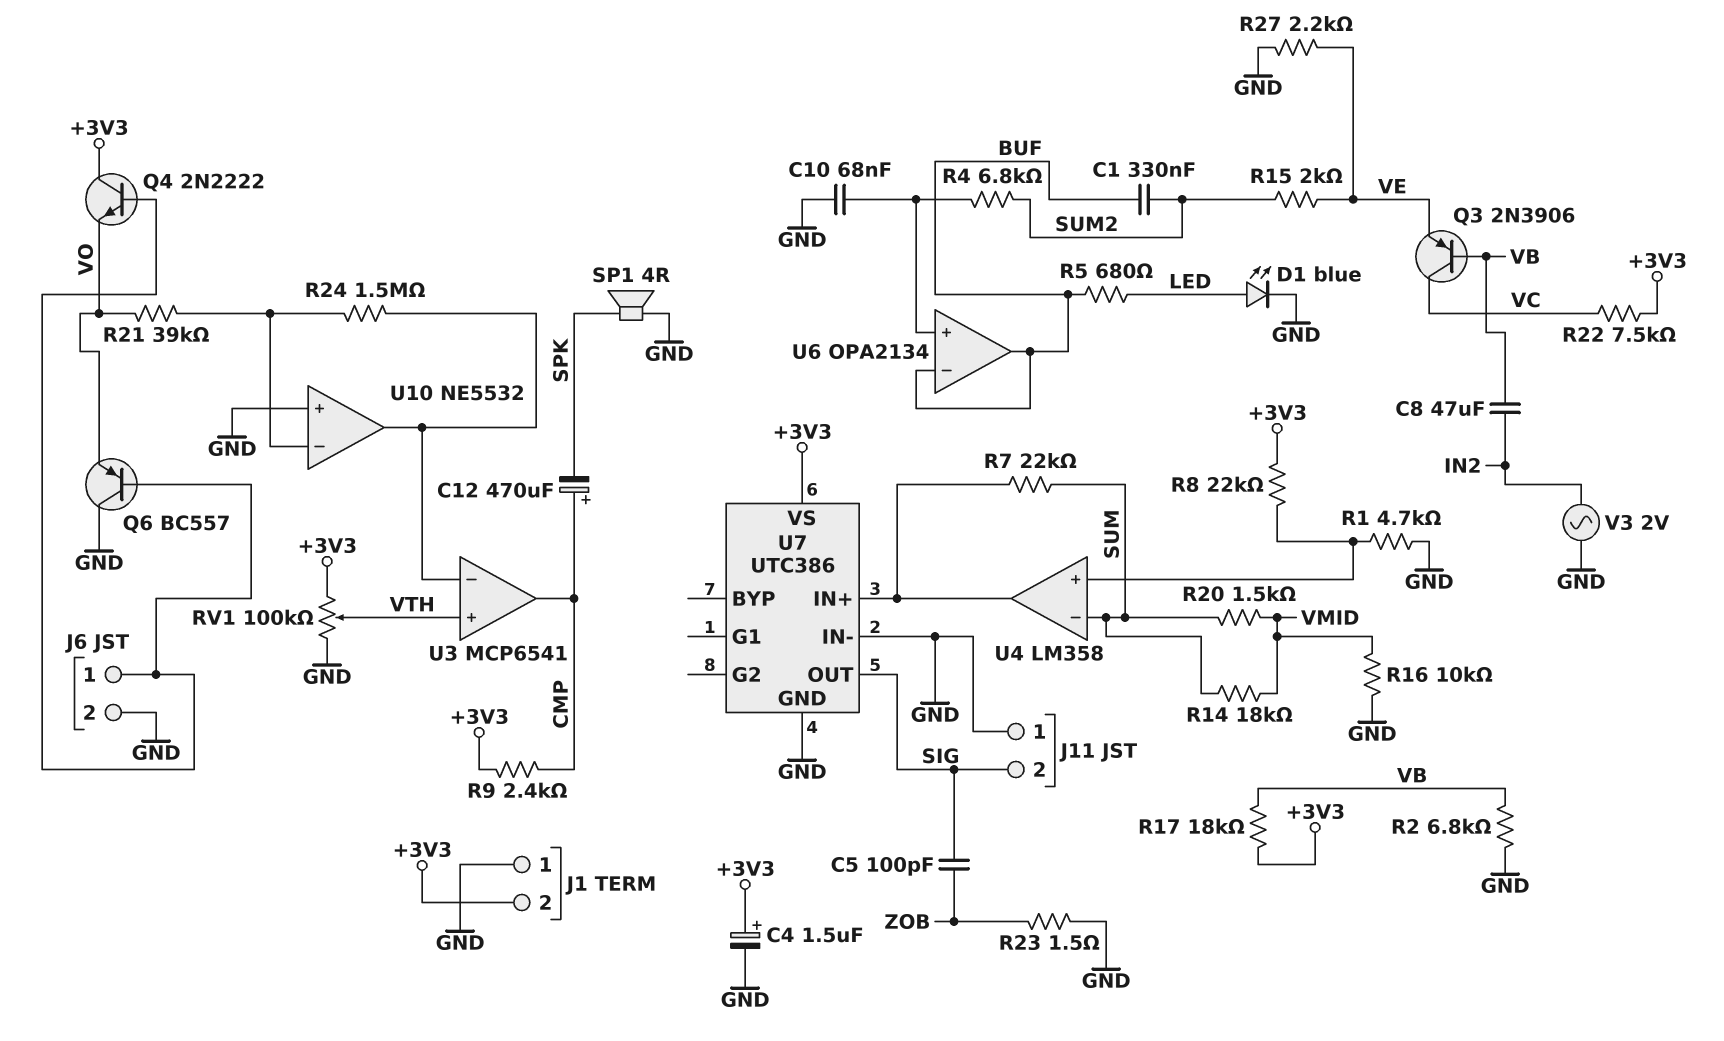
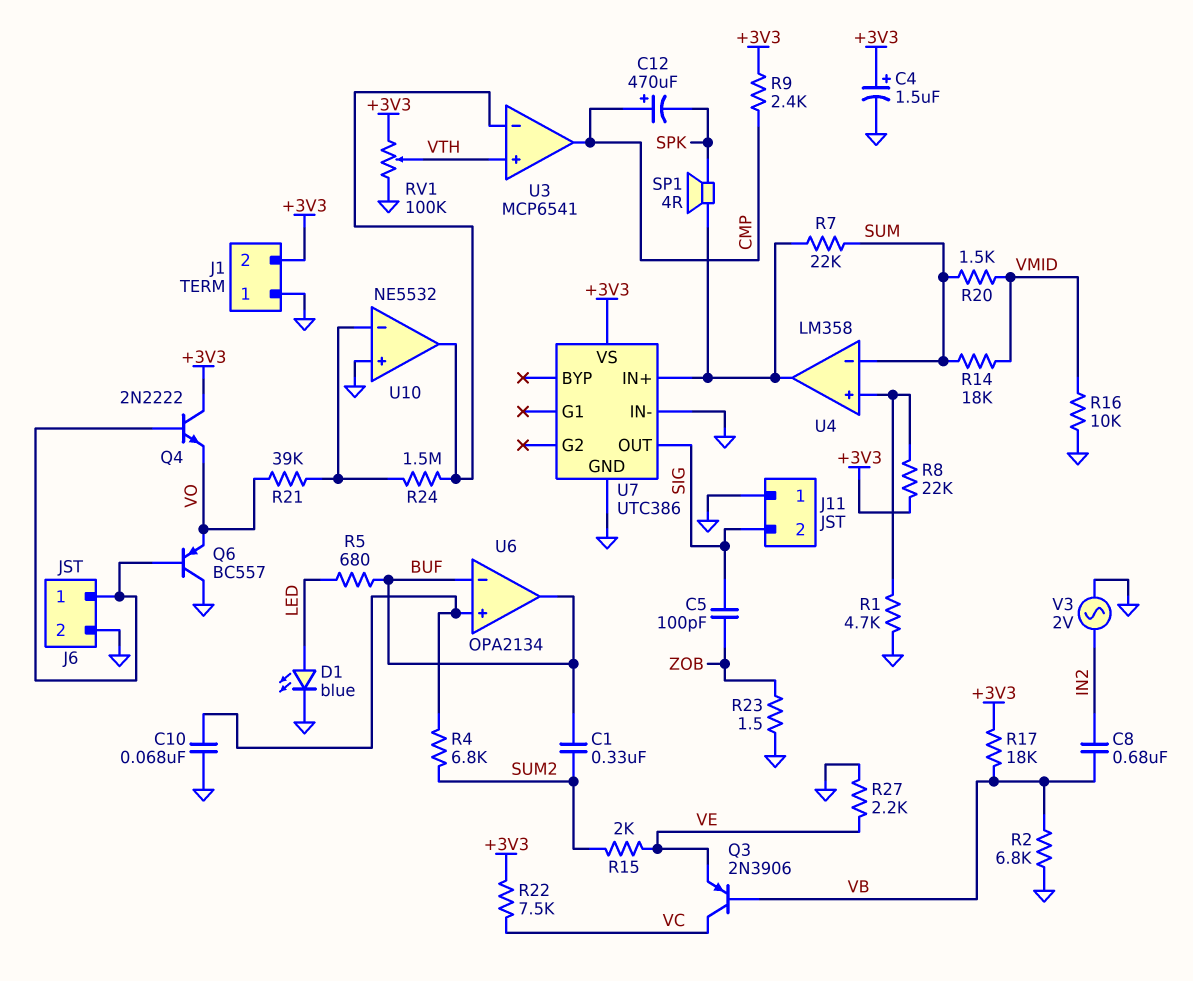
C8: 47uF (IN2, VB) -> 680nF (IN2, VB)
SP1: speaker 4R (GND, SPK) -> speaker 4R (SPK, U4/out)

